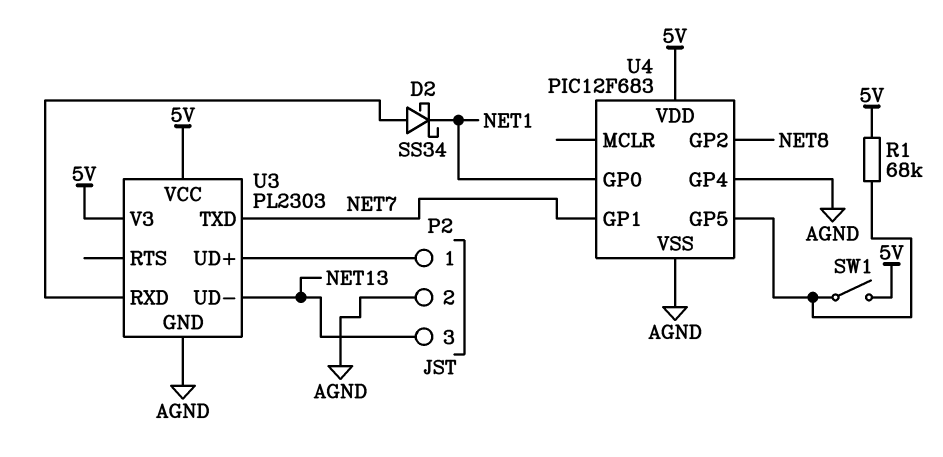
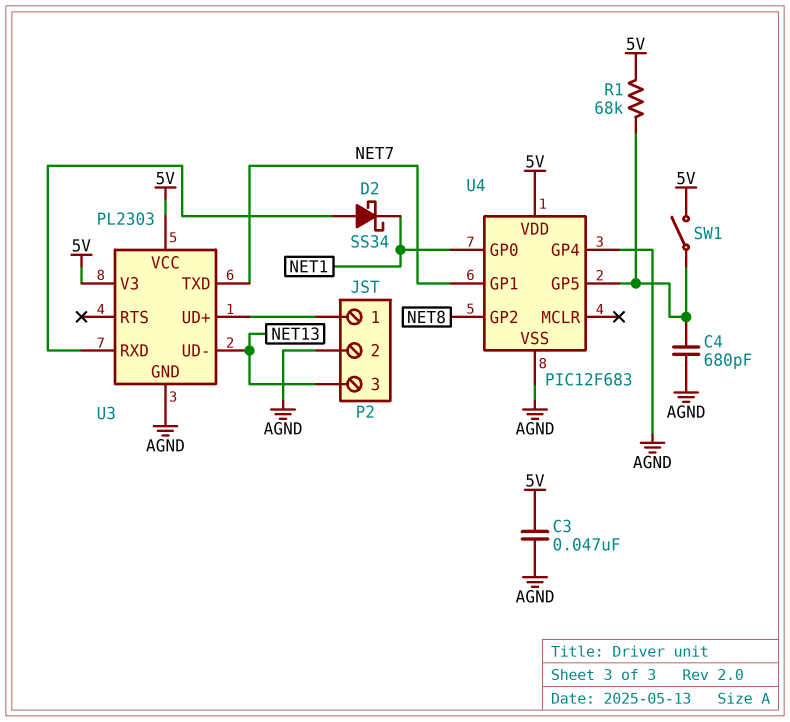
C3: none -> 47nF (5V, AGND)
C4: none -> 680pF (AGND, U4/GP5)

